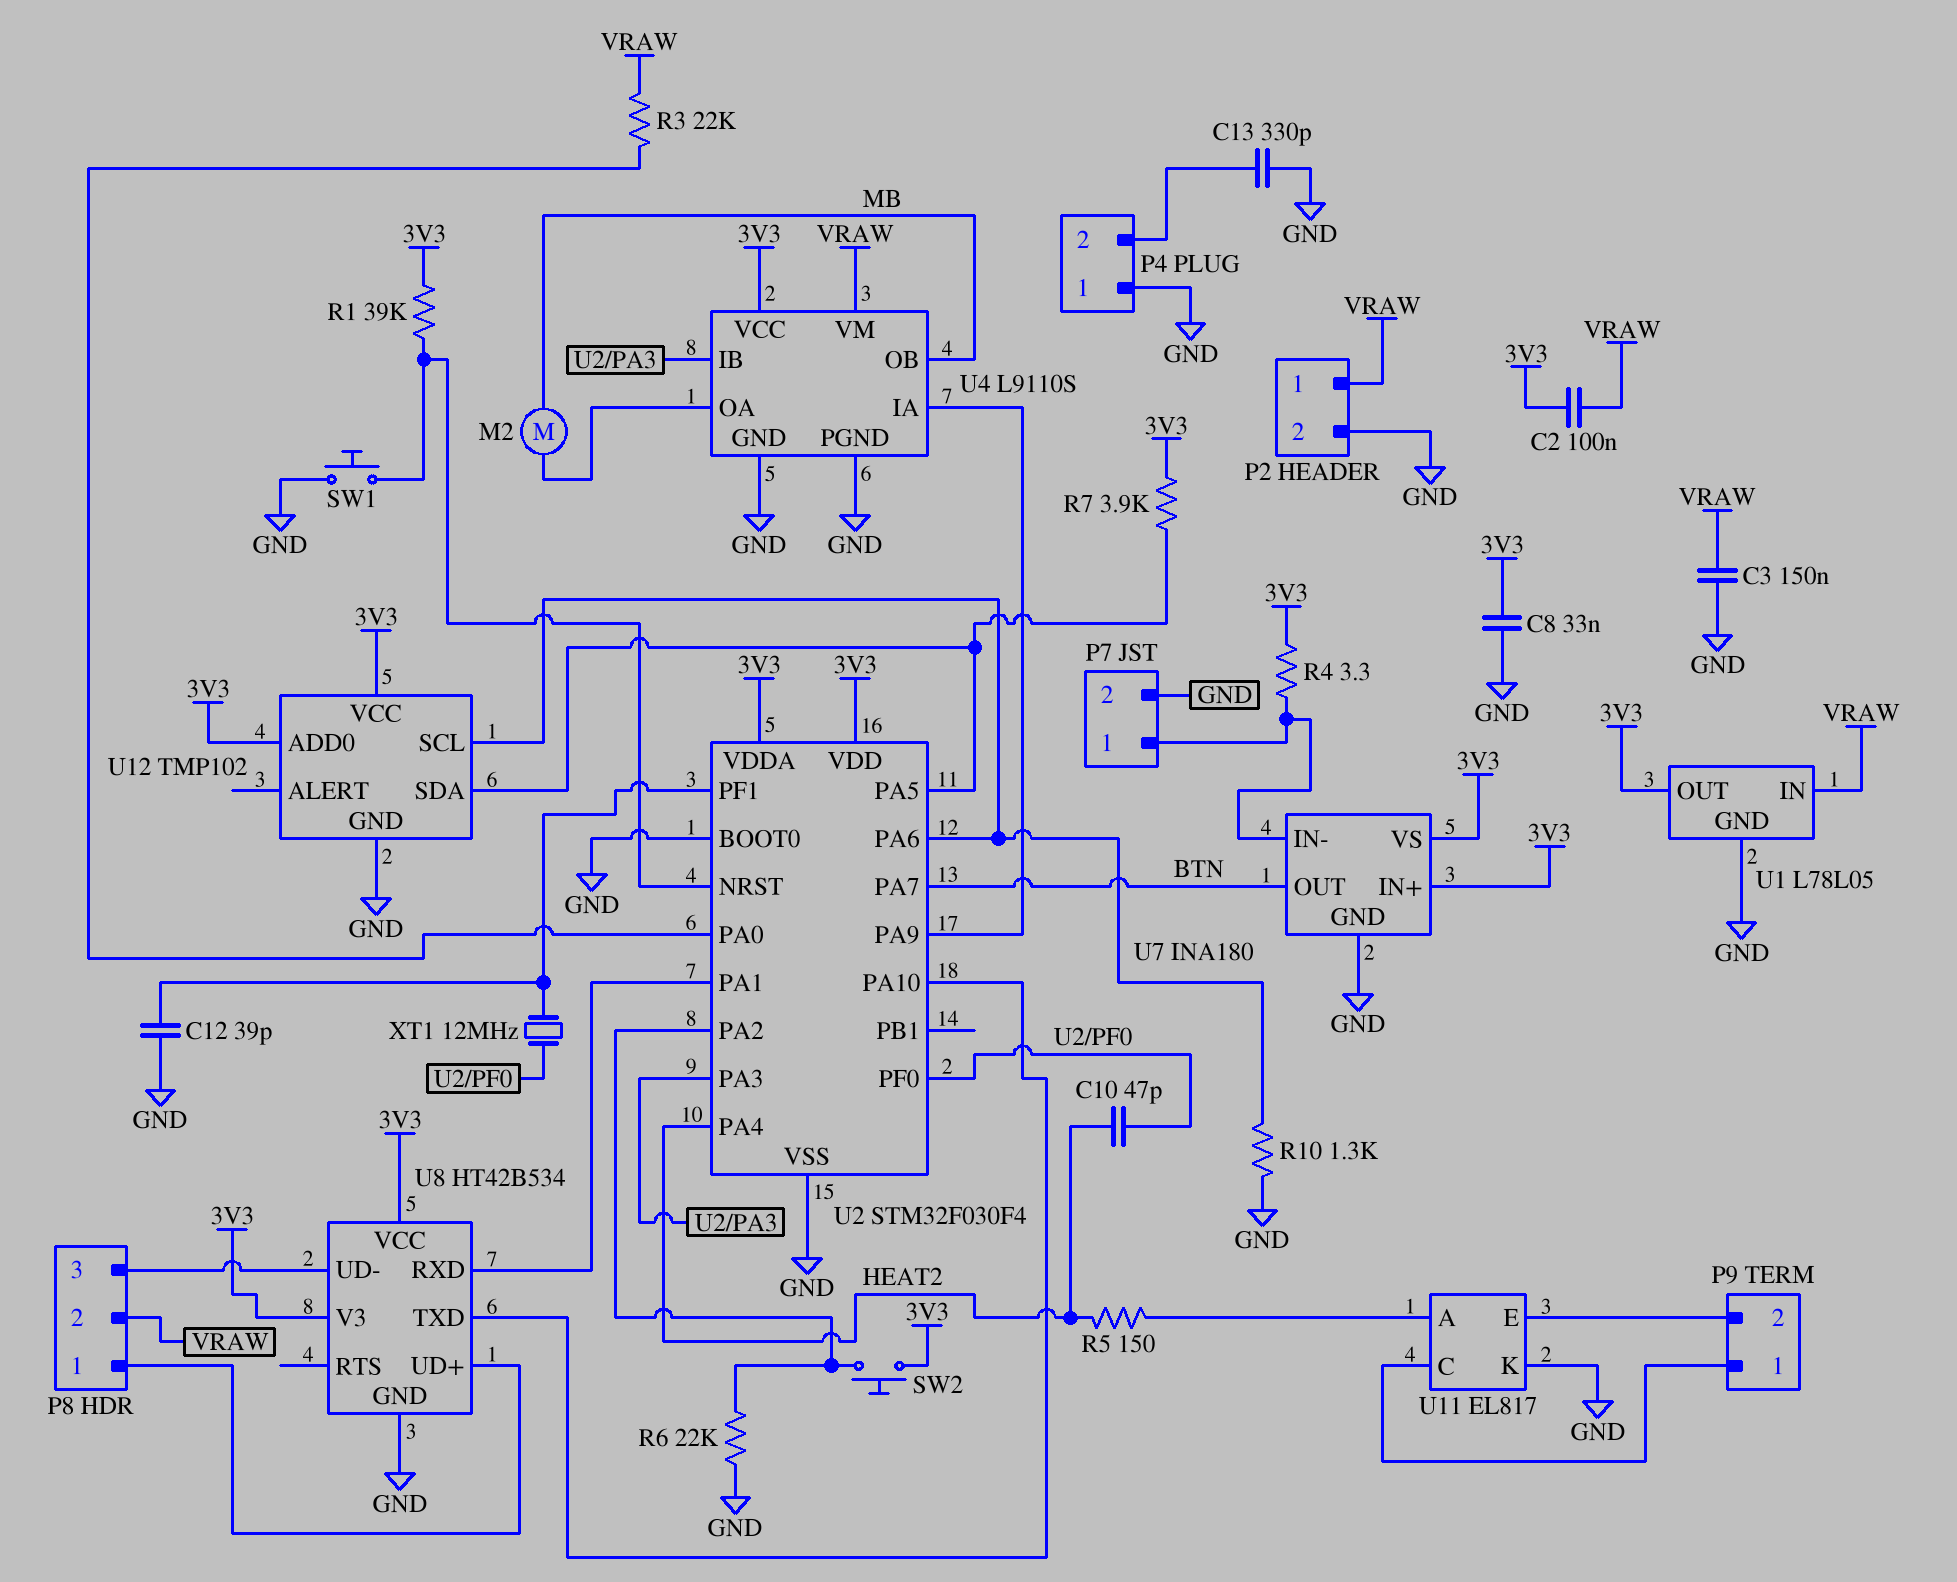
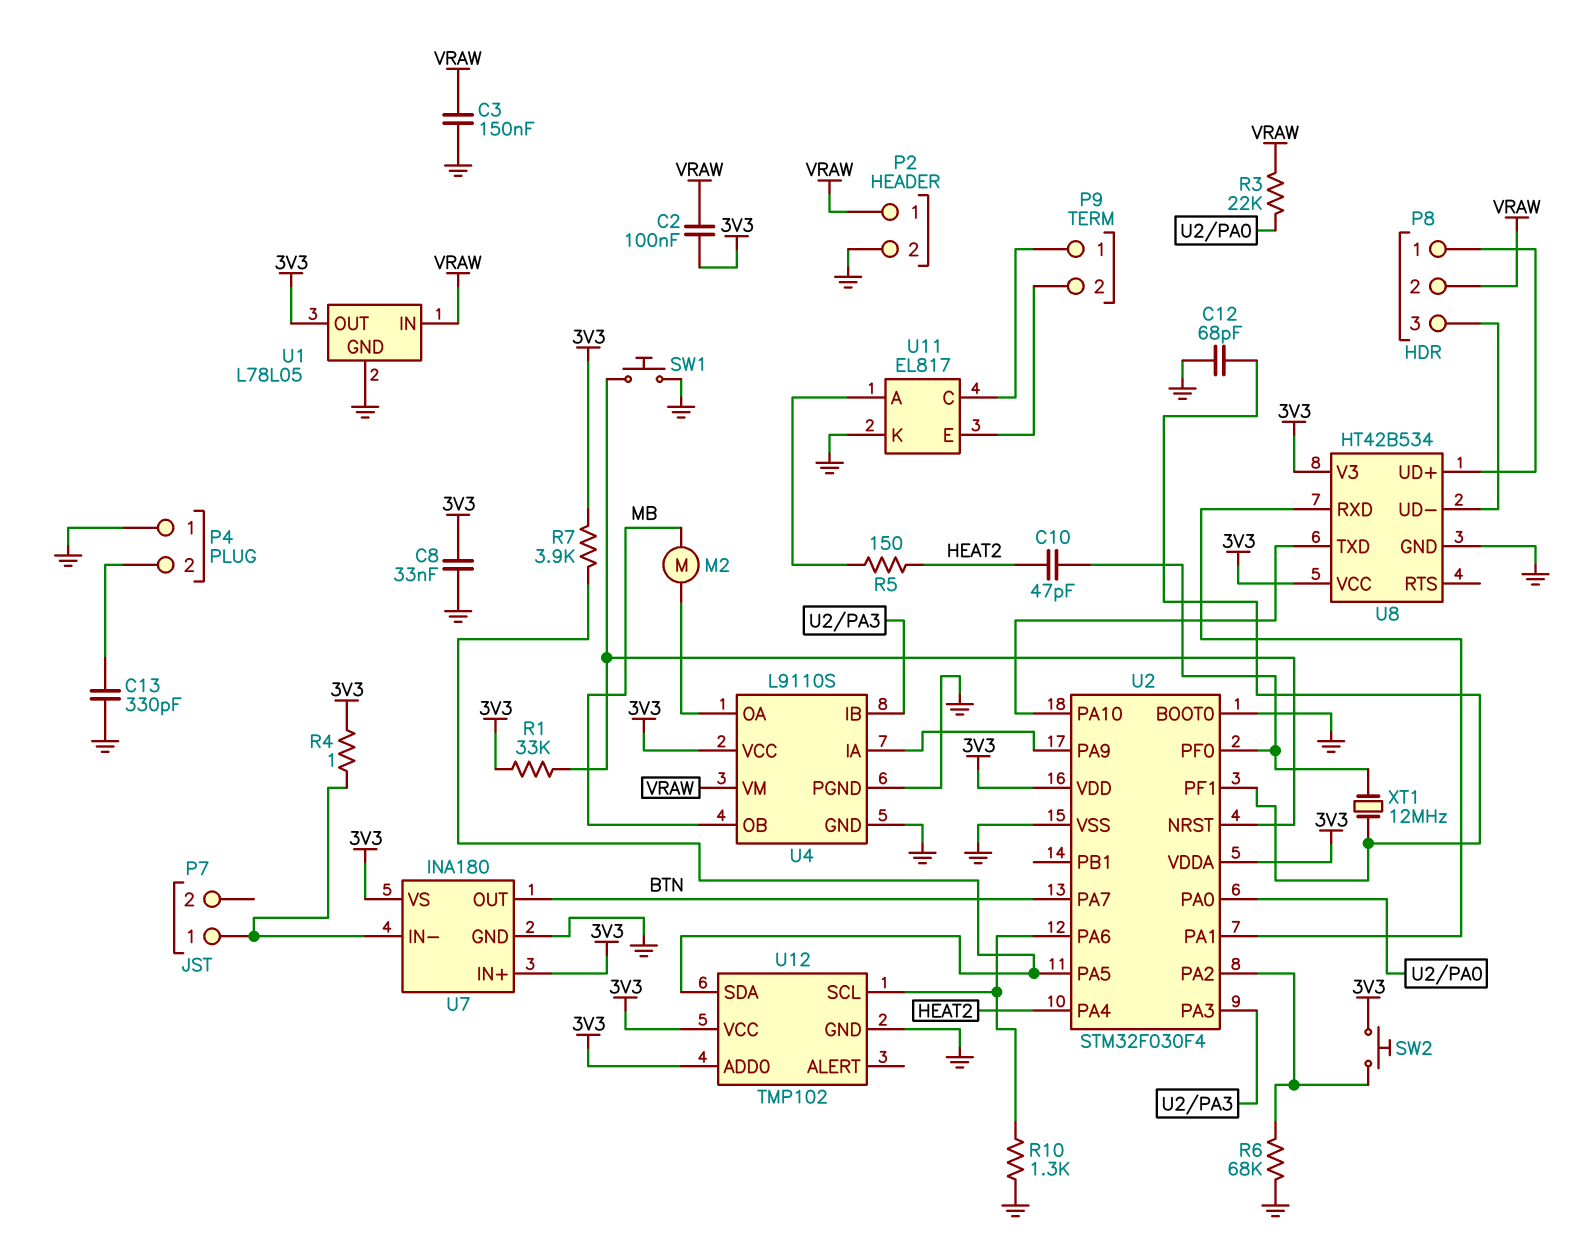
C12: 39pF (GND, U2/PF1) -> 68pF (GND, U2/PF1)
P7 pin 2: GND -> none
R1: 39k (3V3, U2/NRST) -> 33k (3V3, U2/NRST)
R4: 3.3 (3V3, P7/1) -> 1 (3V3, P7/1)
R6: 22k (GND, U2/PA2) -> 68k (GND, U2/PA2)

